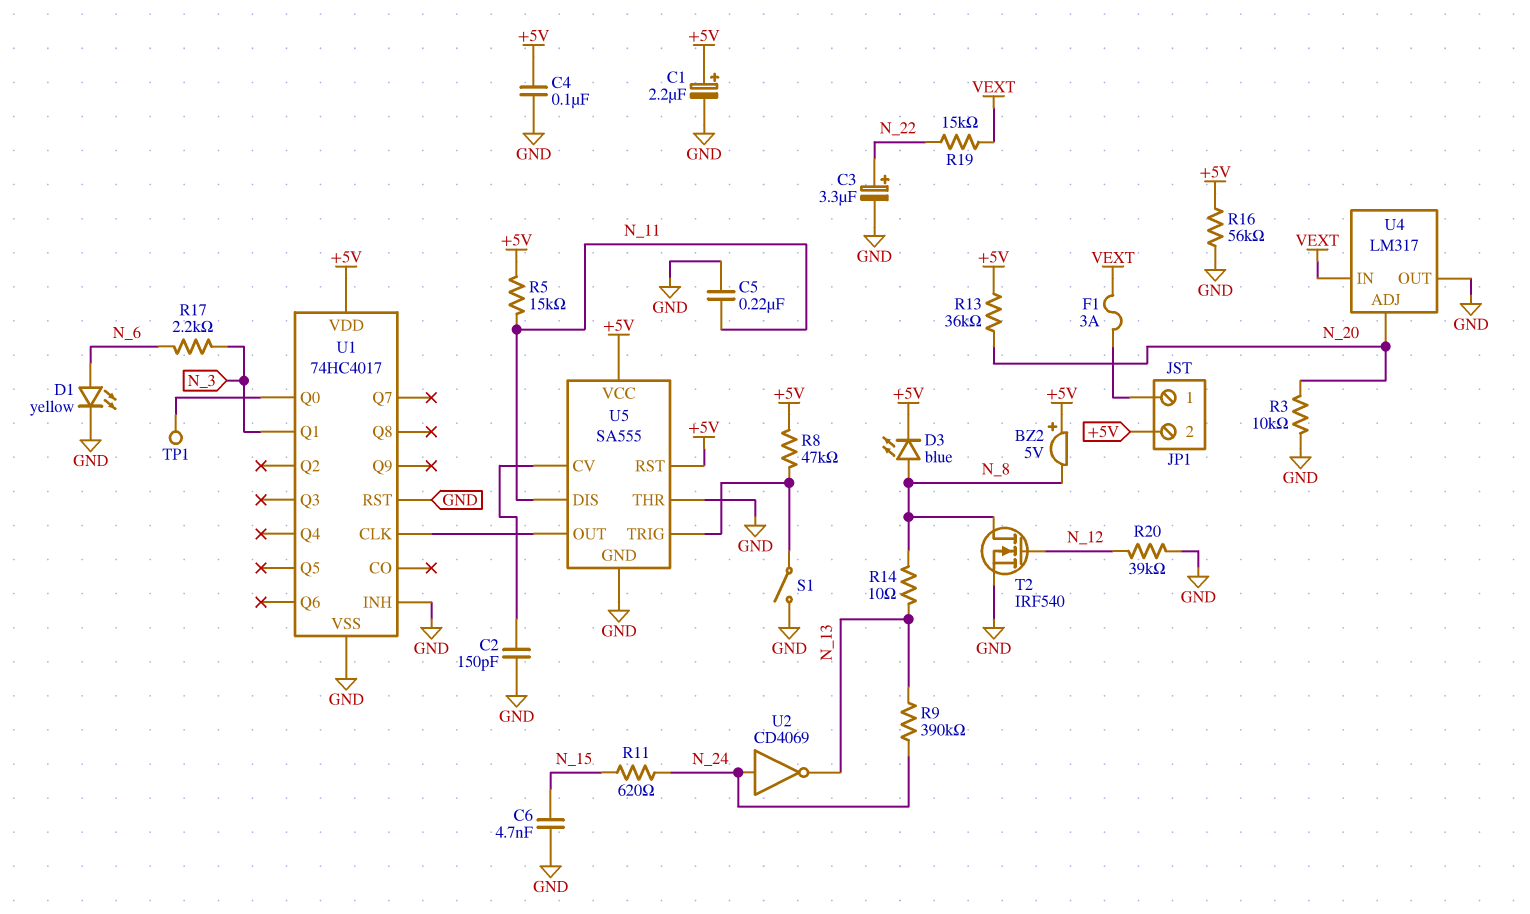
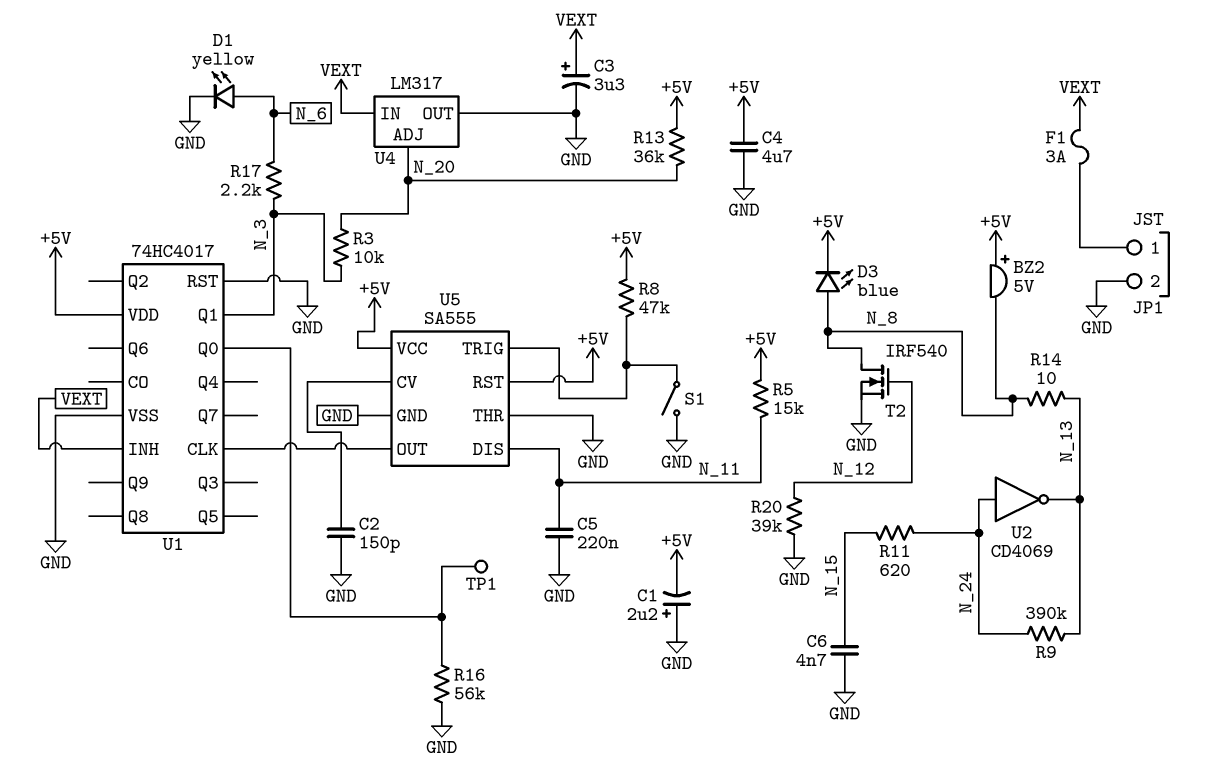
C1: 2.2uF (plus +5V, minus GND) -> 2.2uF (plus GND, minus +5V)
C3: 3.3uF (plus N_22, minus GND) -> 3.3uF (plus VEXT, minus GND)
C4: 100nF (+5V, GND) -> 4.7uF (+5V, GND)
JP1 pin 2: +5V -> GND
R3: 10k (GND, N_20) -> 10k (N_3, N_20)
R16: 56k (+5V, GND) -> 56k (GND, U1/Q0)
R19: 15k (N_22, VEXT) -> none
U1 pin INH: GND -> VEXT

